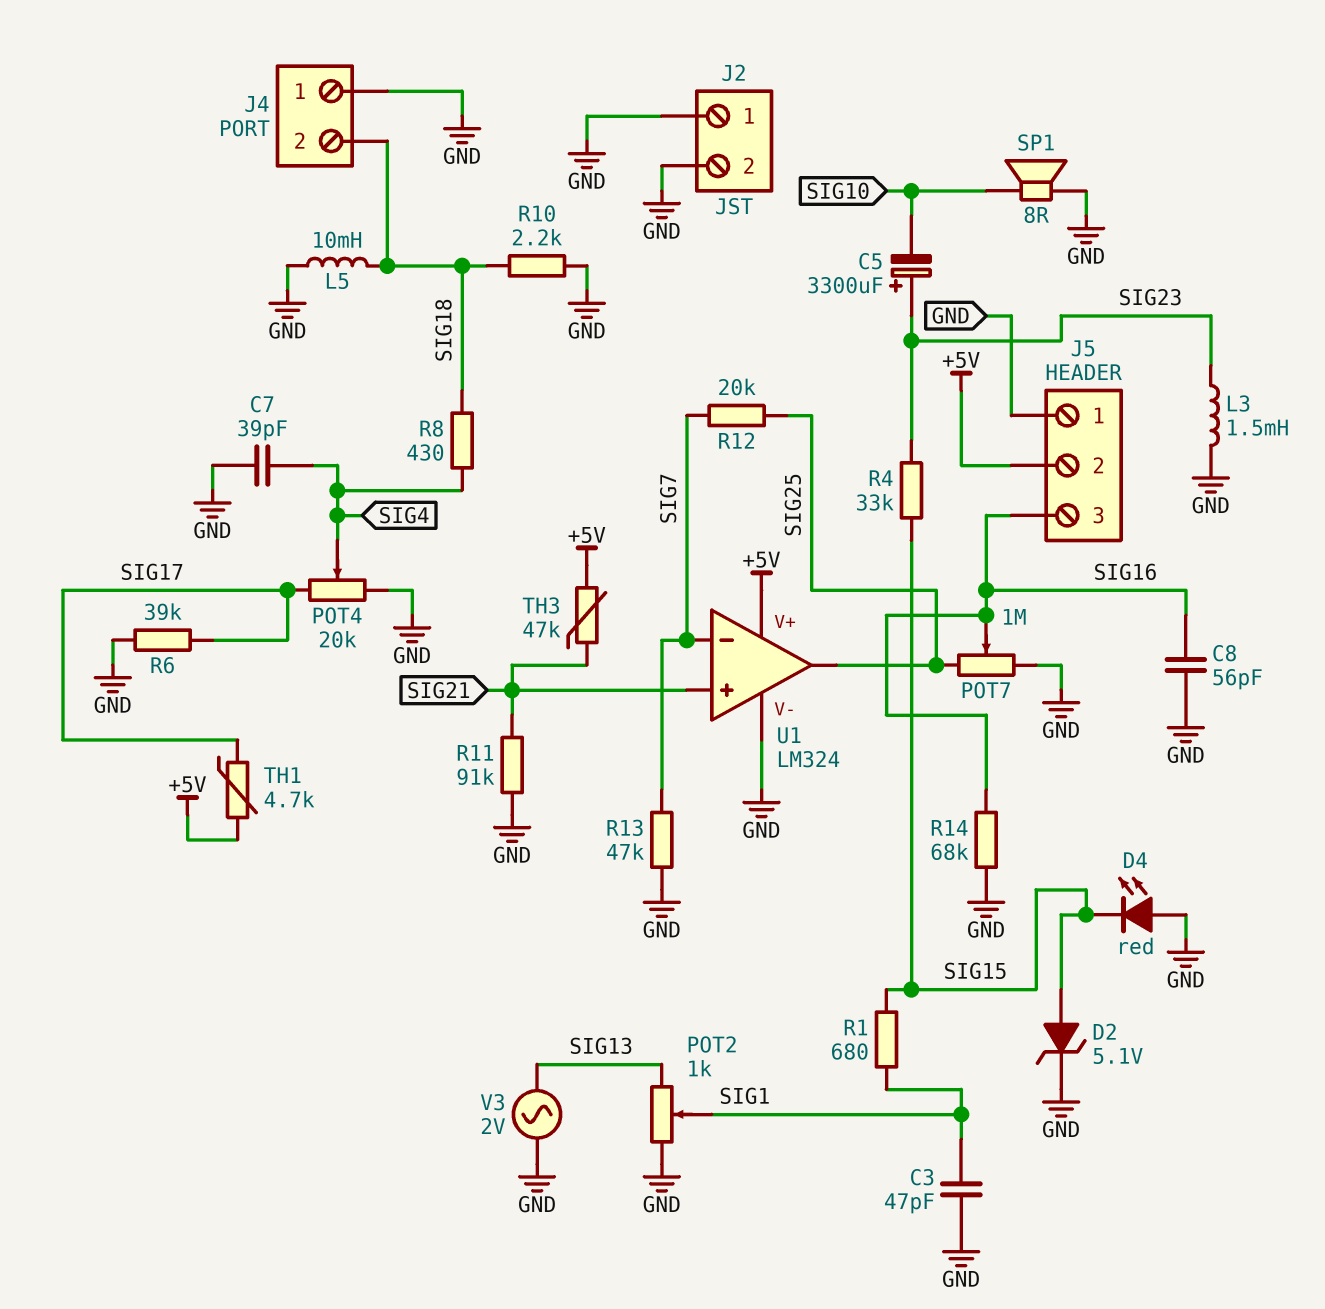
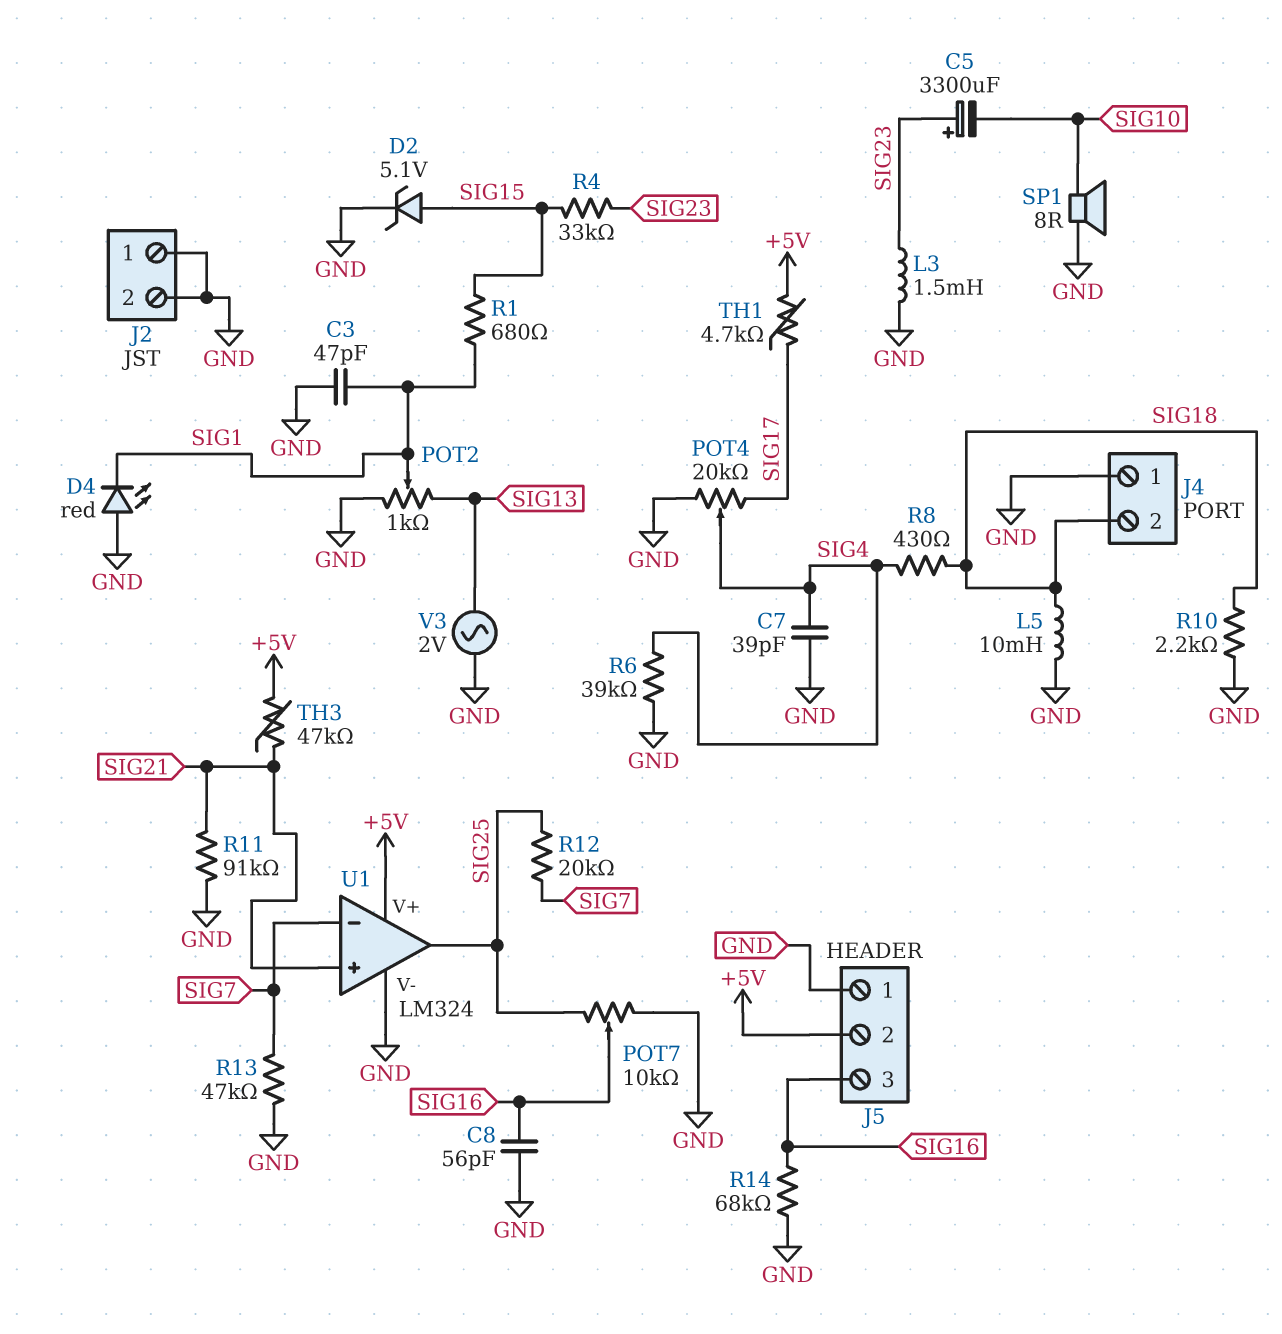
D4: LED red (A GND, K SIG15) -> LED red (A GND, K SIG1)
POT7: 1M (GND, SIG25, wiper SIG16) -> 10k (GND, SIG25, wiper SIG16)
R6: 39k (GND, SIG17) -> 39k (GND, SIG4)

